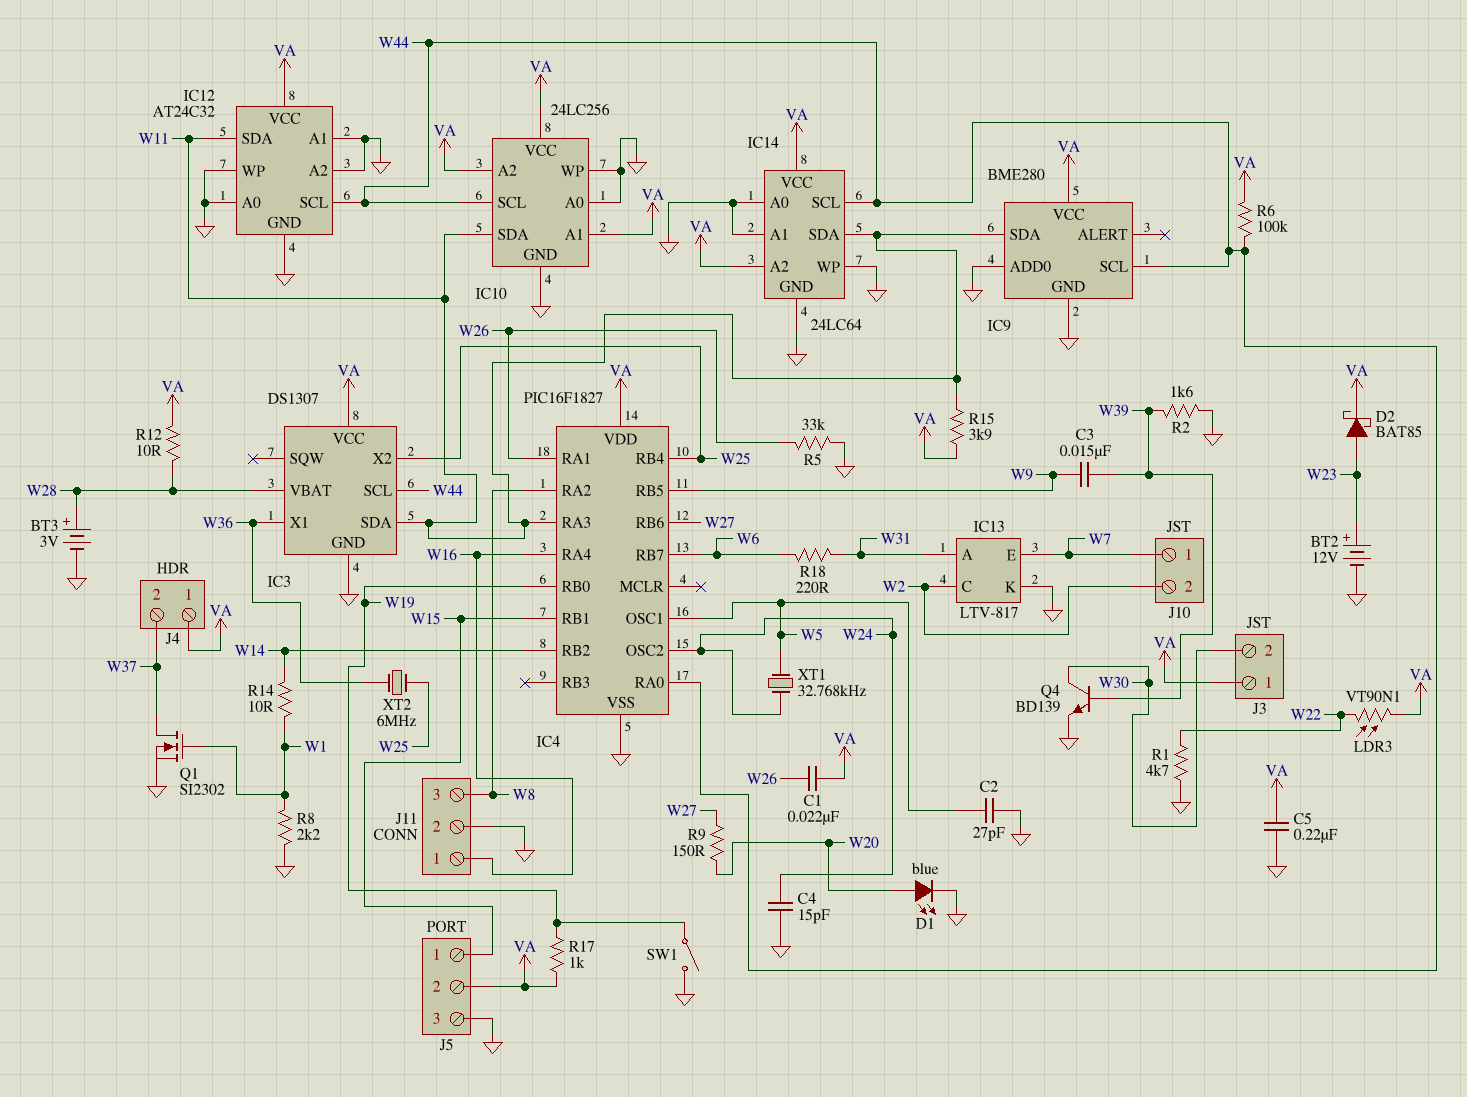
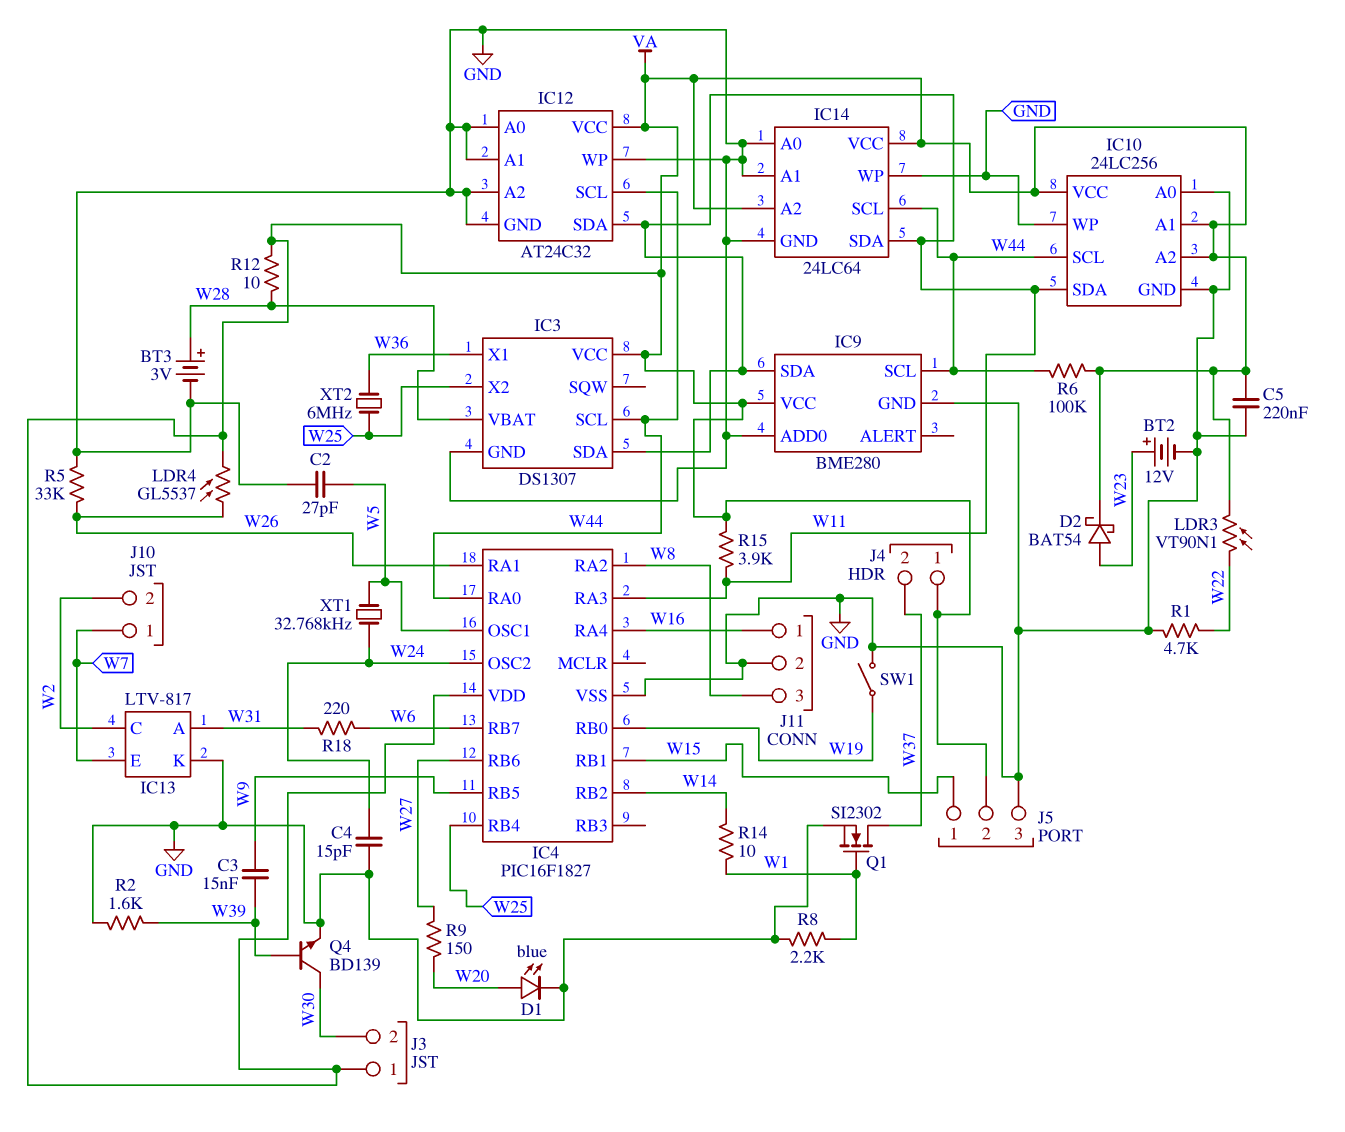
C1: 22nF (VA, W26) -> none
D2: schottky BAT85 (A W23, K VA) -> schottky BAT54 (A W23, K VA)
LDR4: none -> GL5537 (VA, W26)
R17: 1k (VA, W19) -> none

